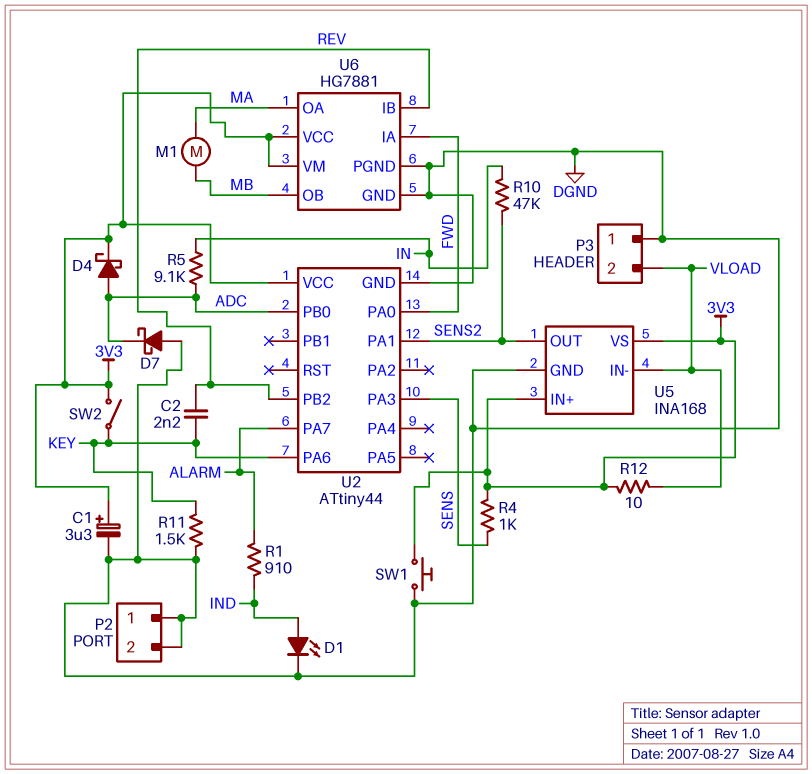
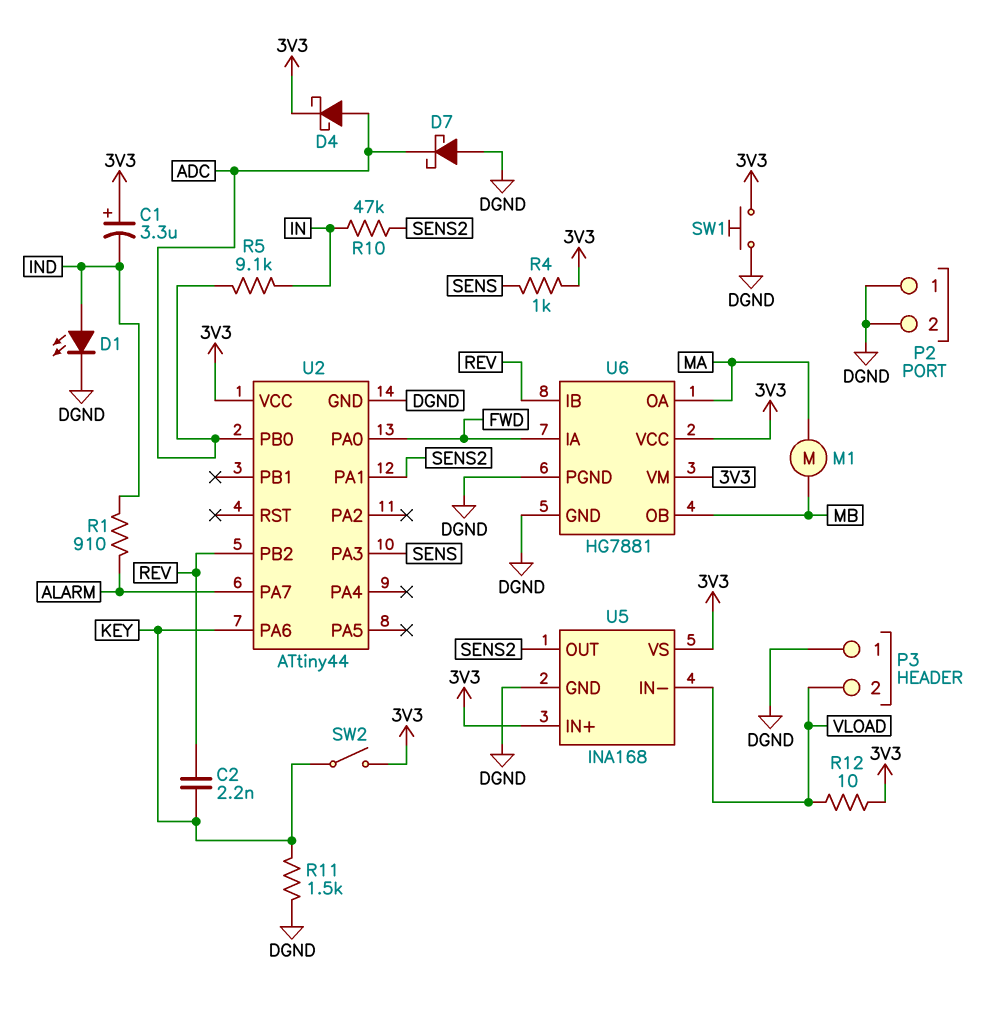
C1: 3.3uF (plus 3V3, minus DGND) -> 3.3uF (plus 3V3, minus IND)

